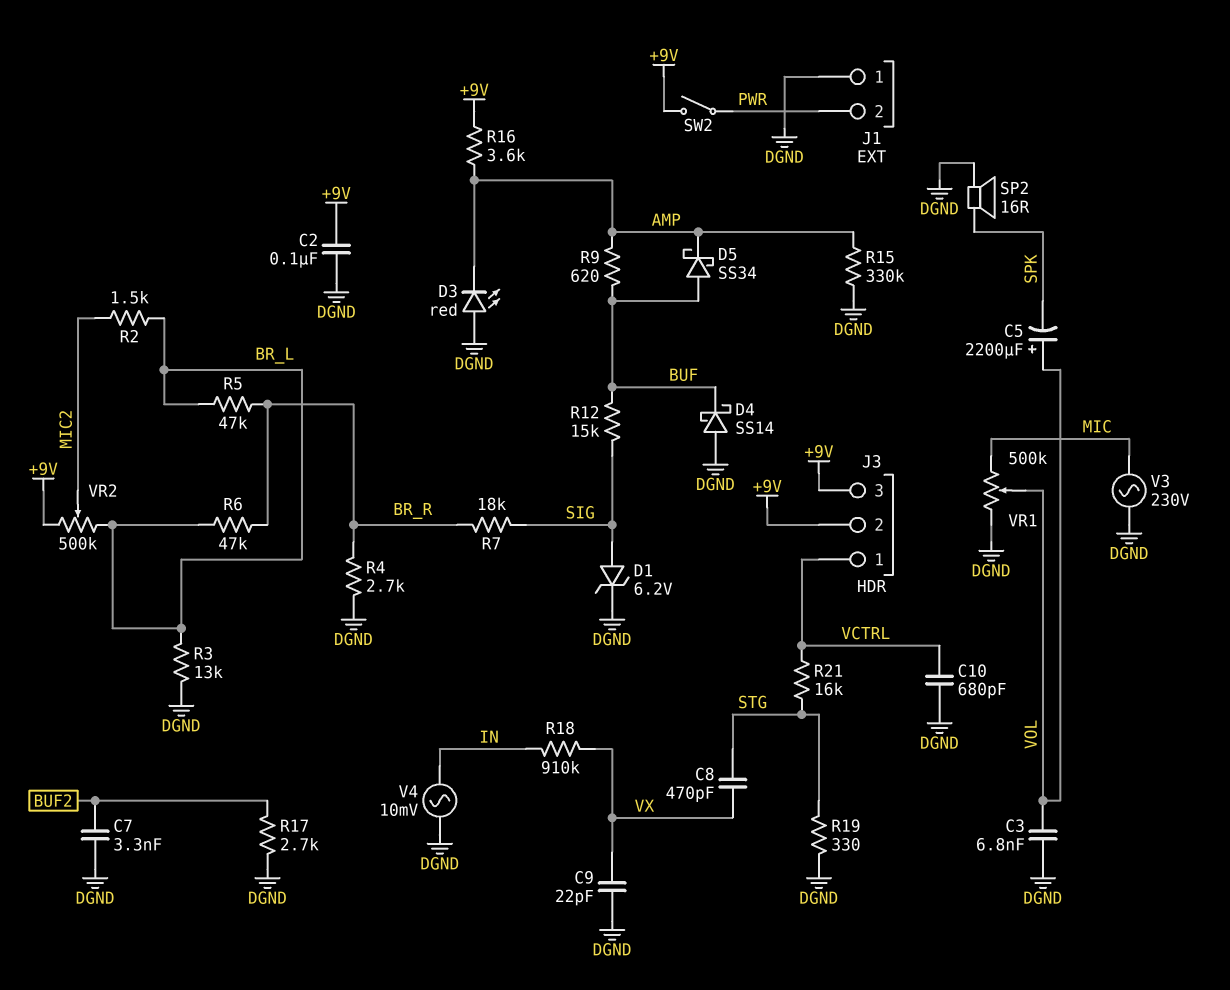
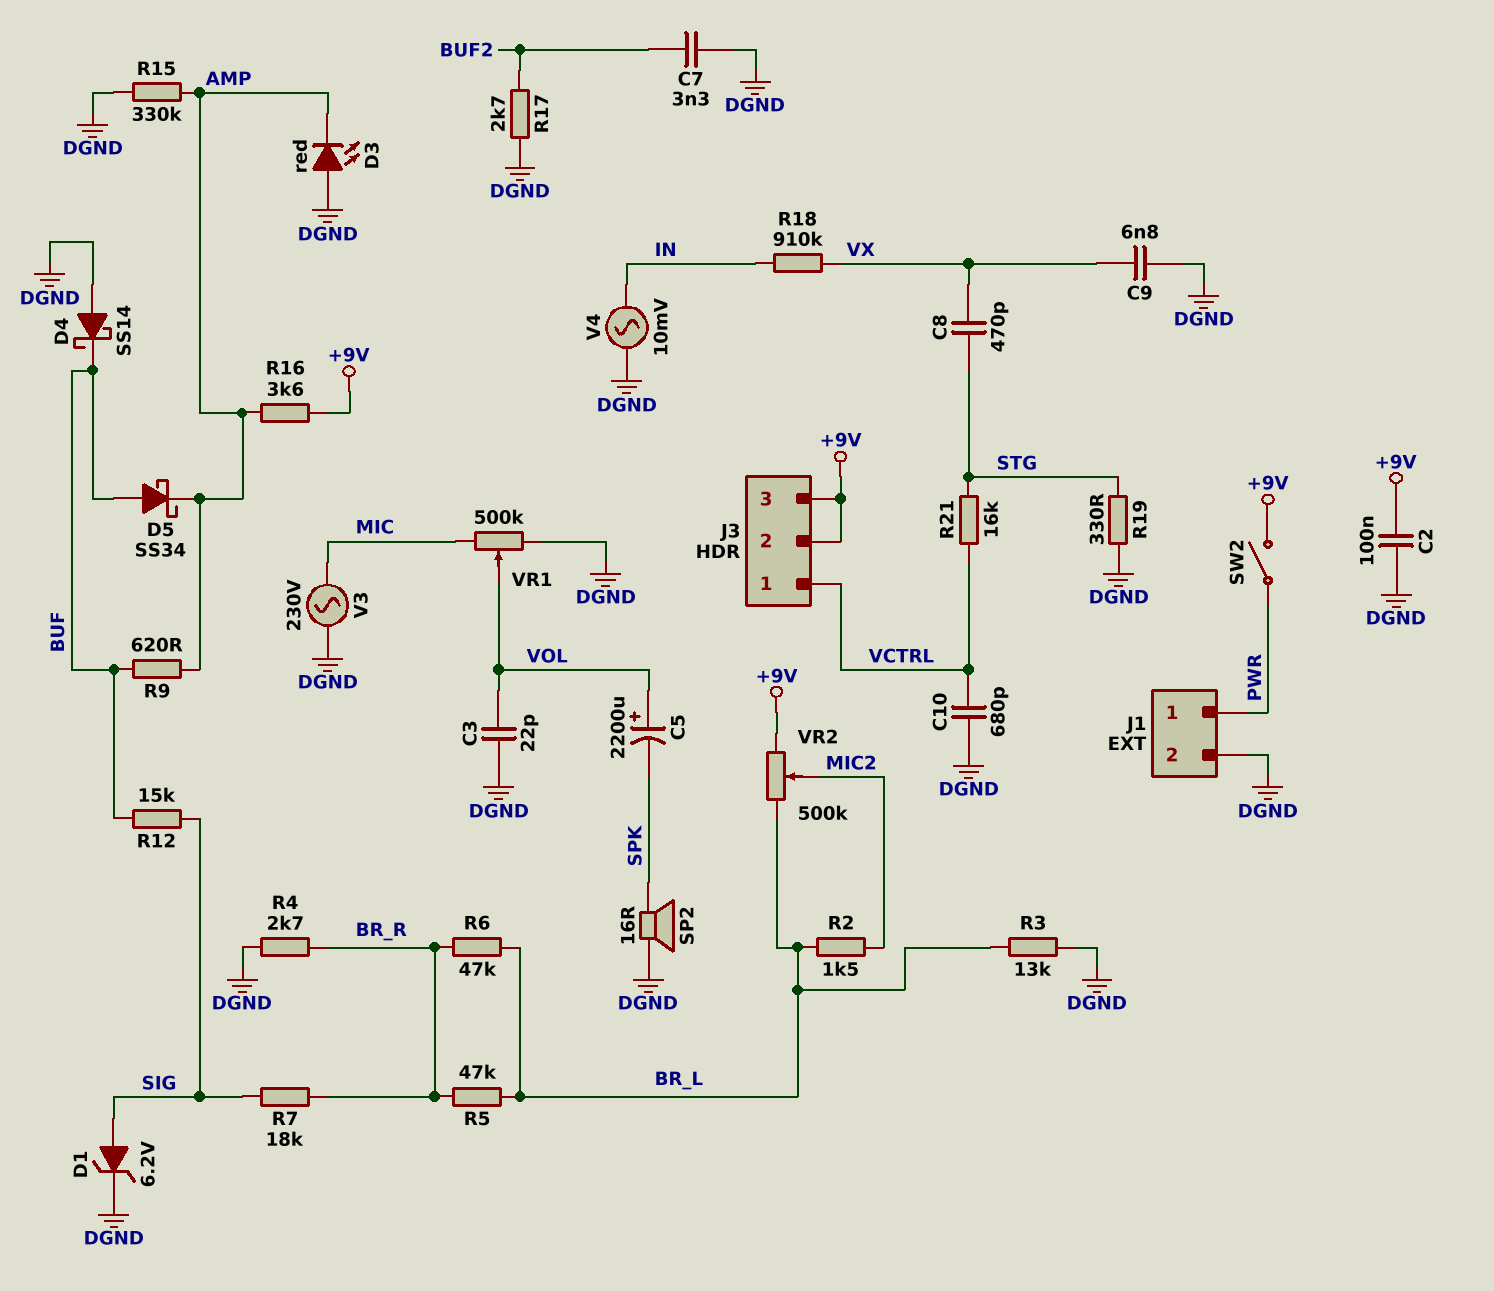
C3: 6.8nF (DGND, VOL) -> 22pF (DGND, VOL)
C9: 22pF (DGND, VX) -> 6.8nF (DGND, VX)
J1 pin 1: DGND -> PWR
J1 pin 2: PWR -> DGND

